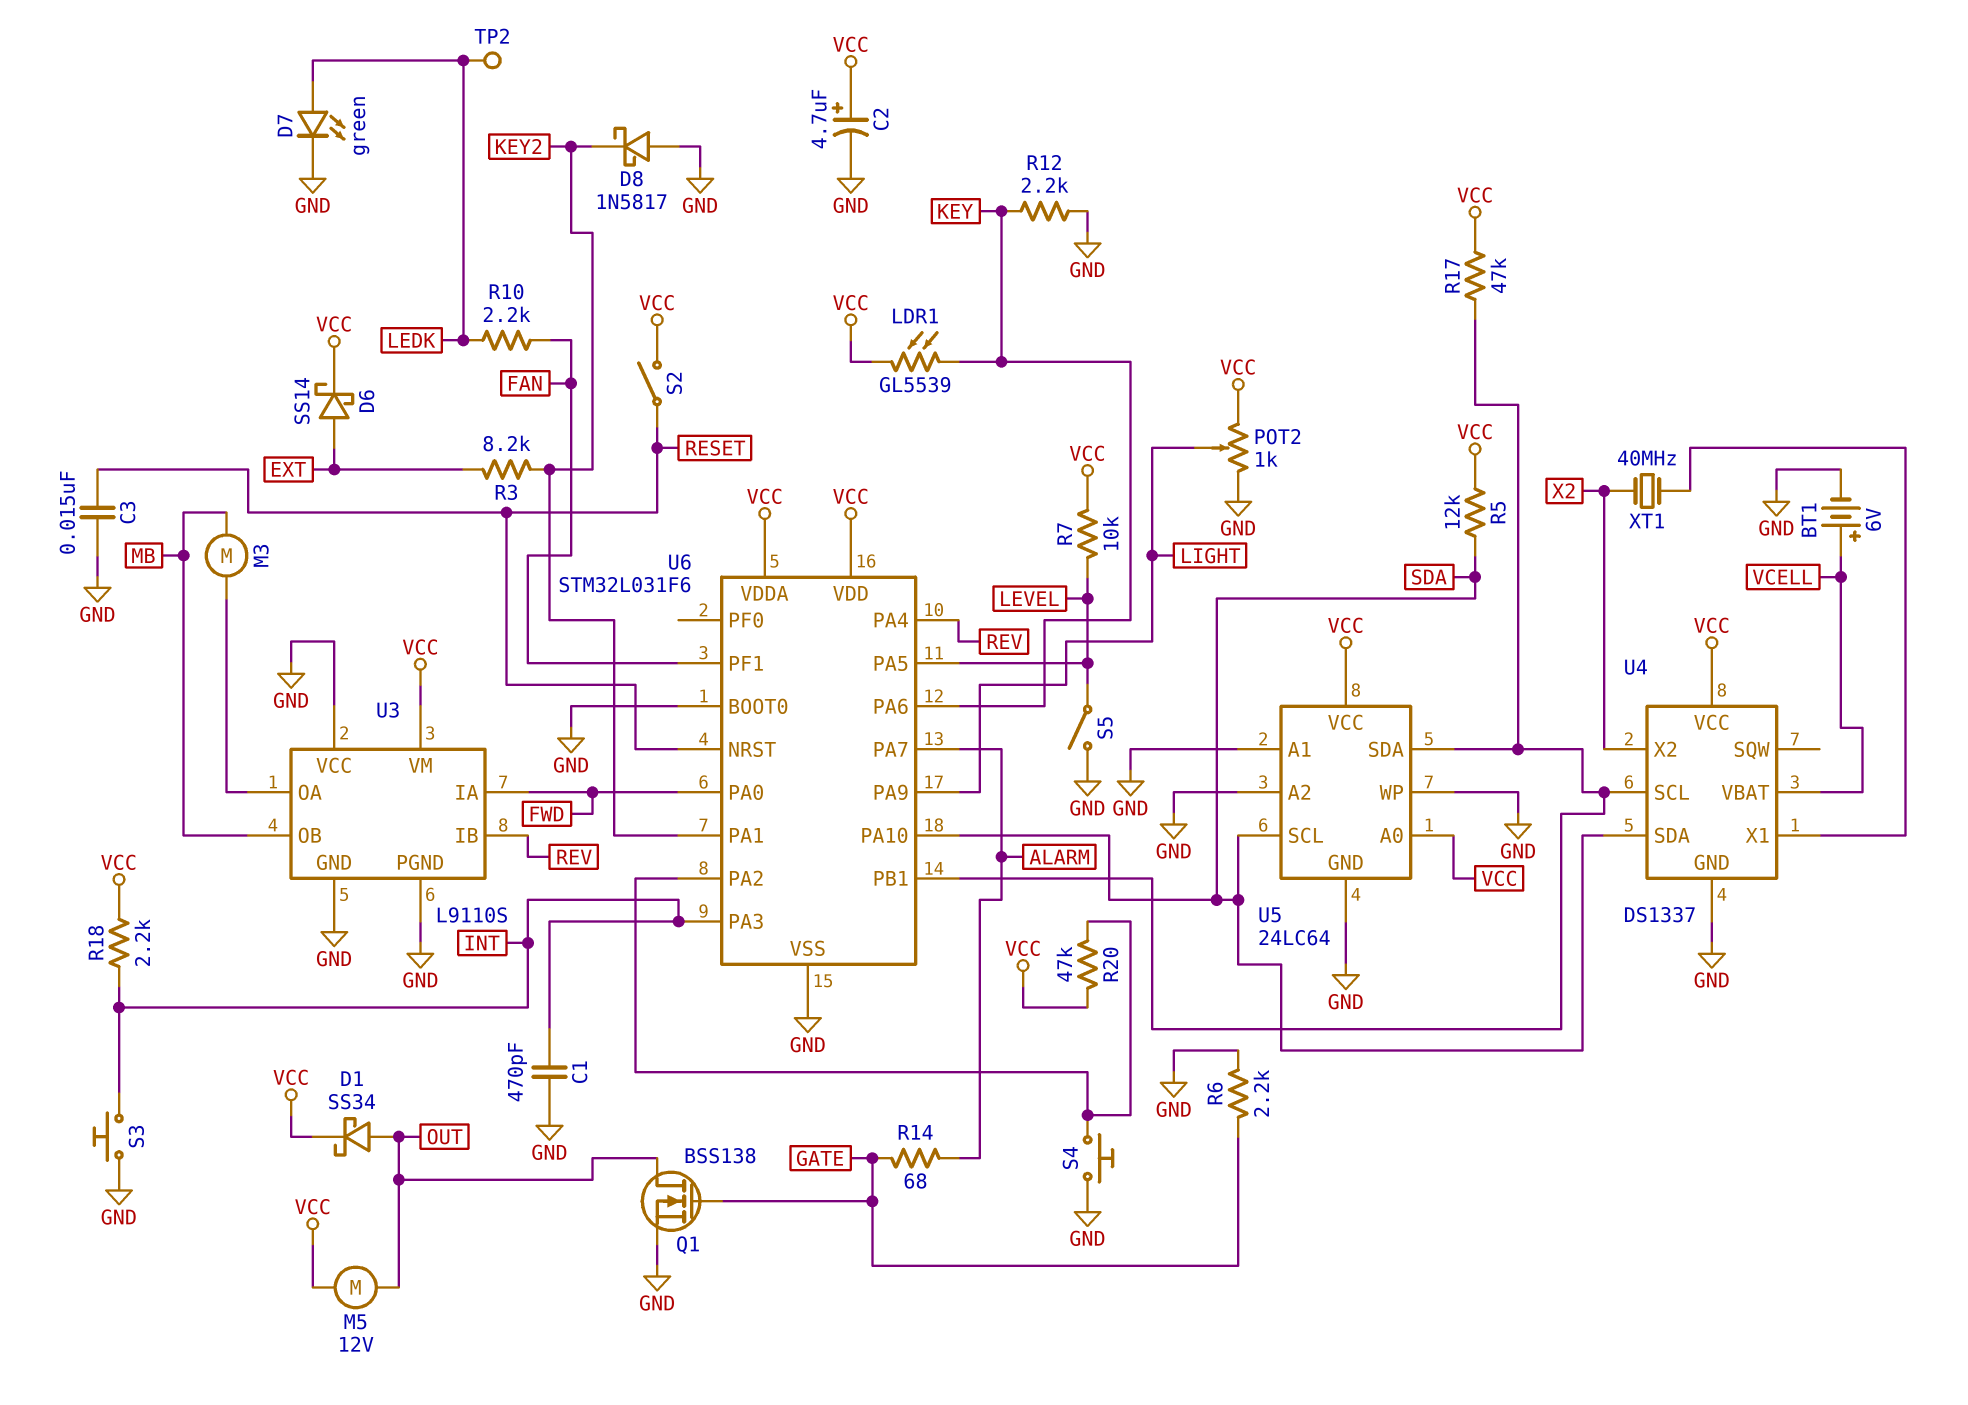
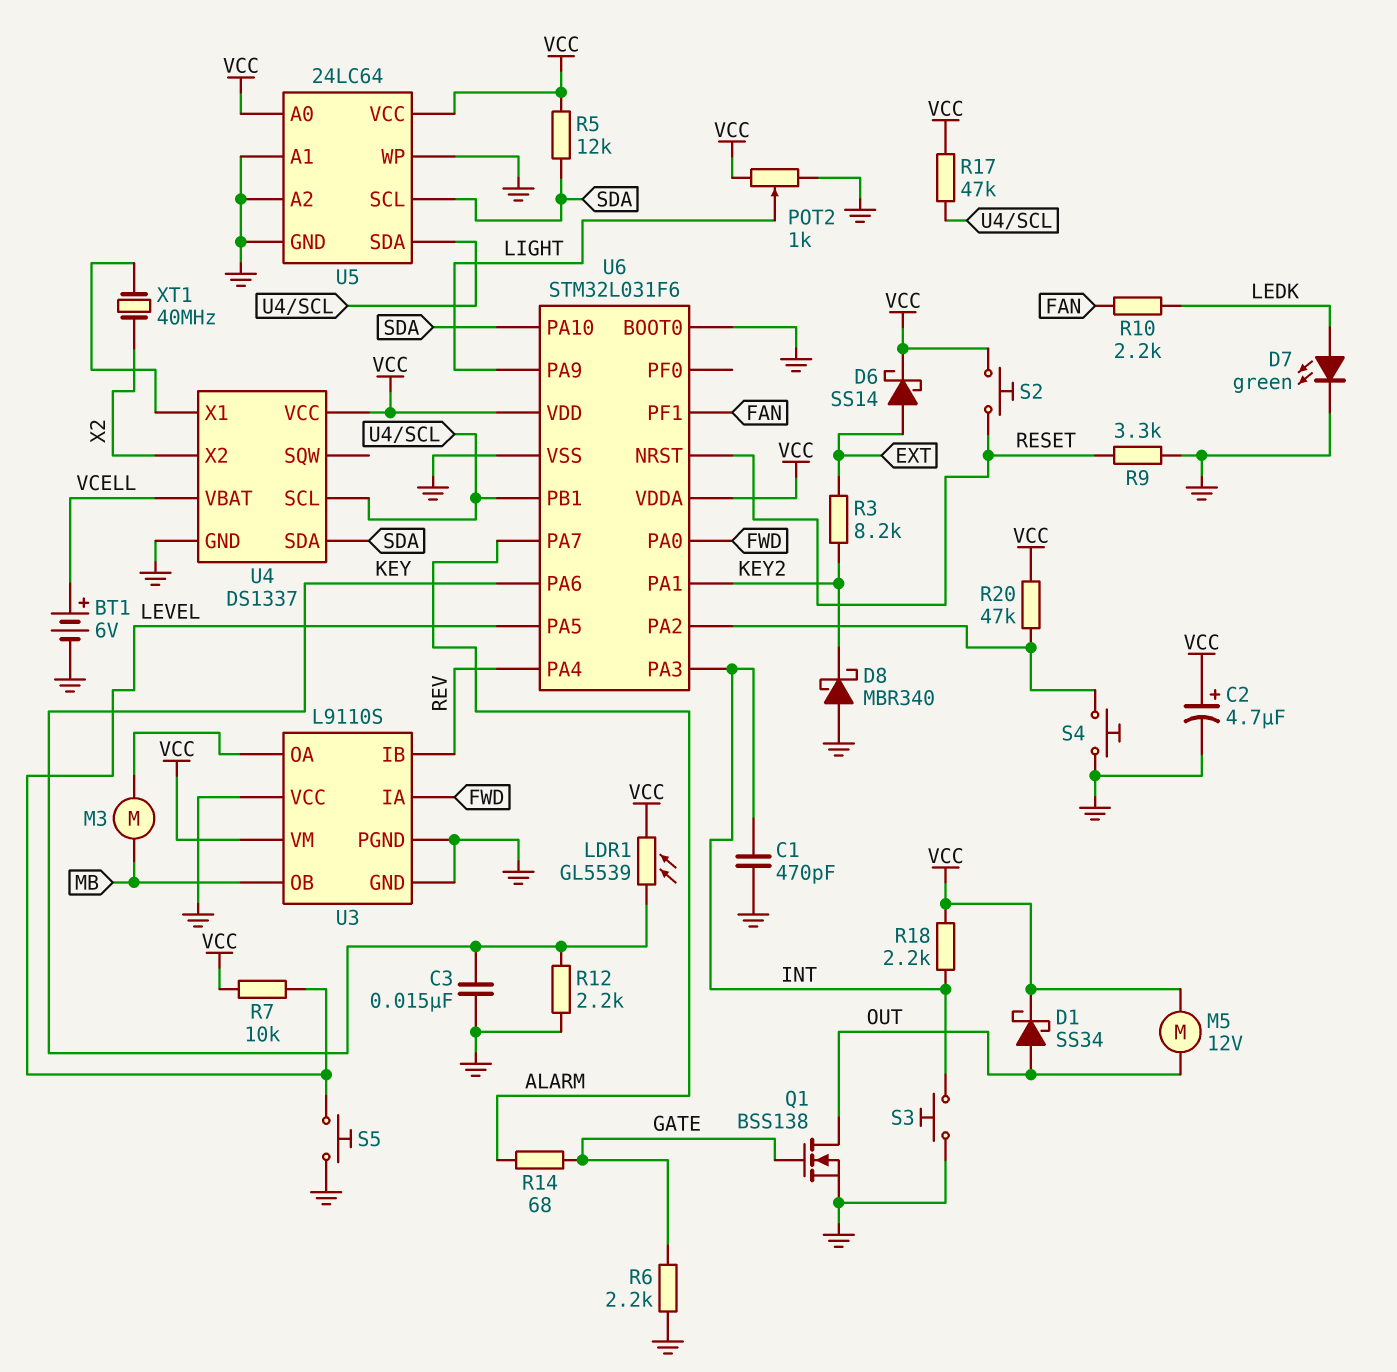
C3: 15nF (GND, RESET) -> 15nF (GND, KEY)
D8: schottky 1N5817 (A GND, K KEY2) -> schottky MBR340 (A GND, K KEY2)
R9: none -> 3.3k (GND, RESET)
S2: switch (RESET, VCC) -> button (RESET, VCC)
S5: switch (GND, LEVEL) -> button (GND, LEVEL)
TP2: test point (LEDK) -> none

